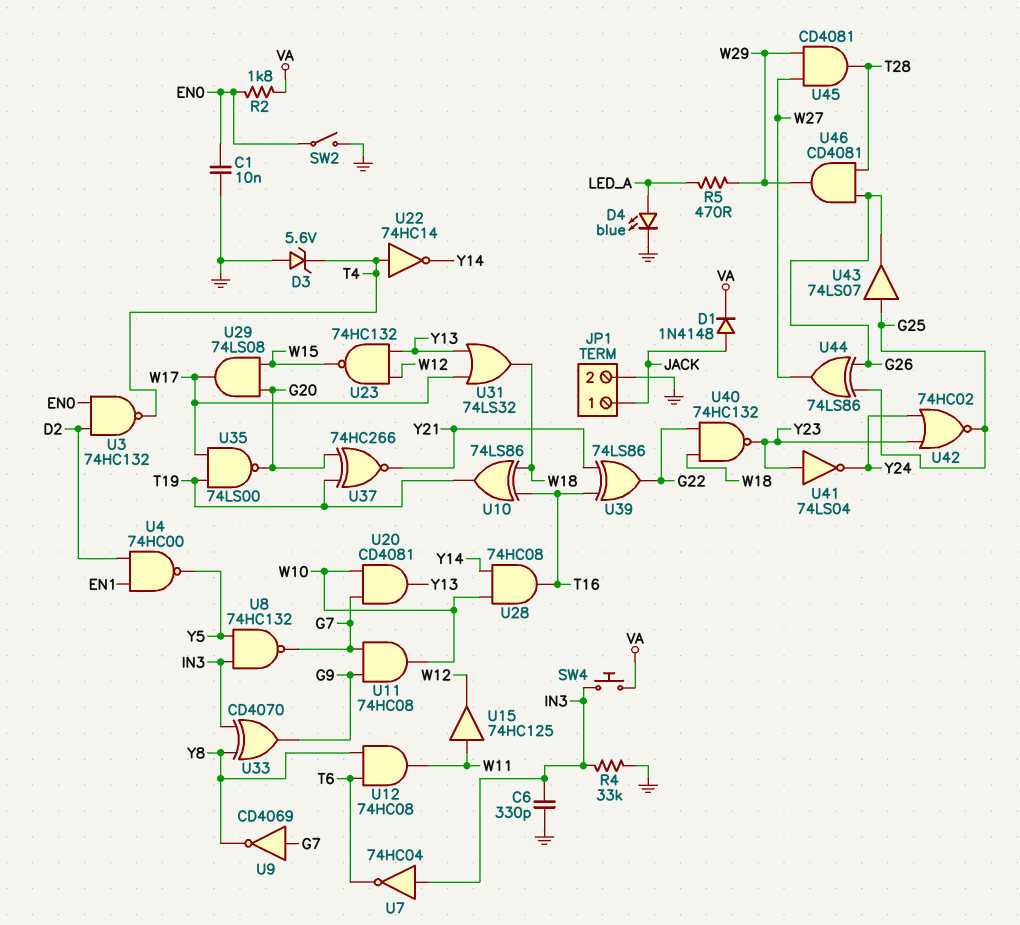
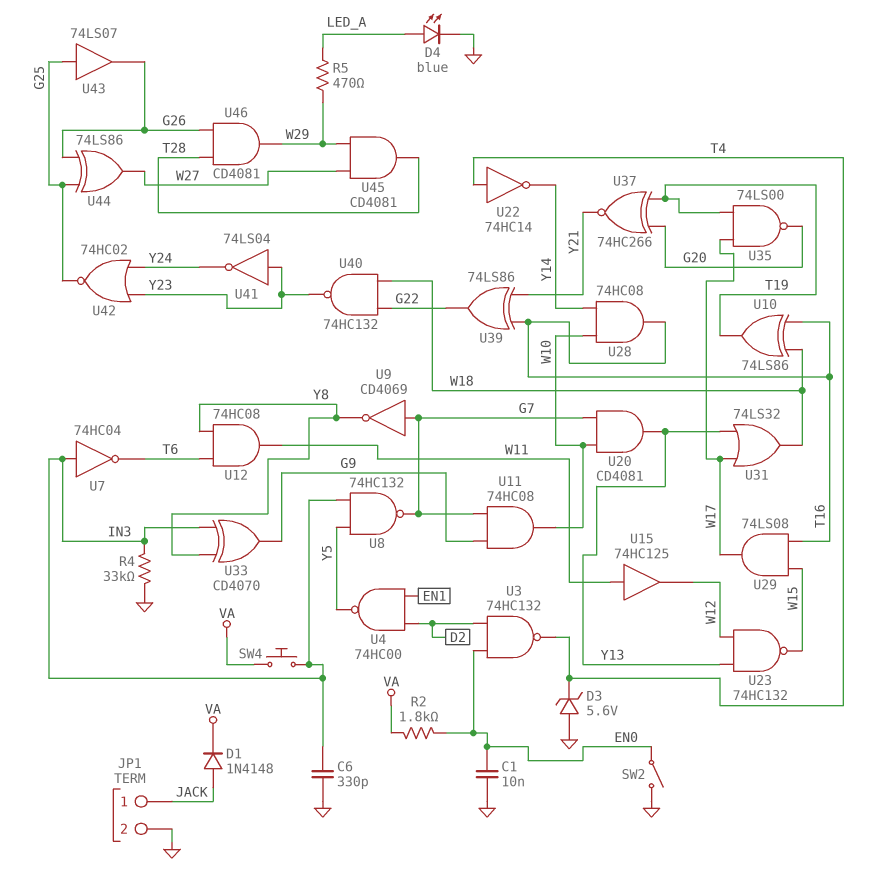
U29: AND 74LS08 (in G20, in W15, out W17) -> AND 74LS08 (in T16, in W15, out W17)

